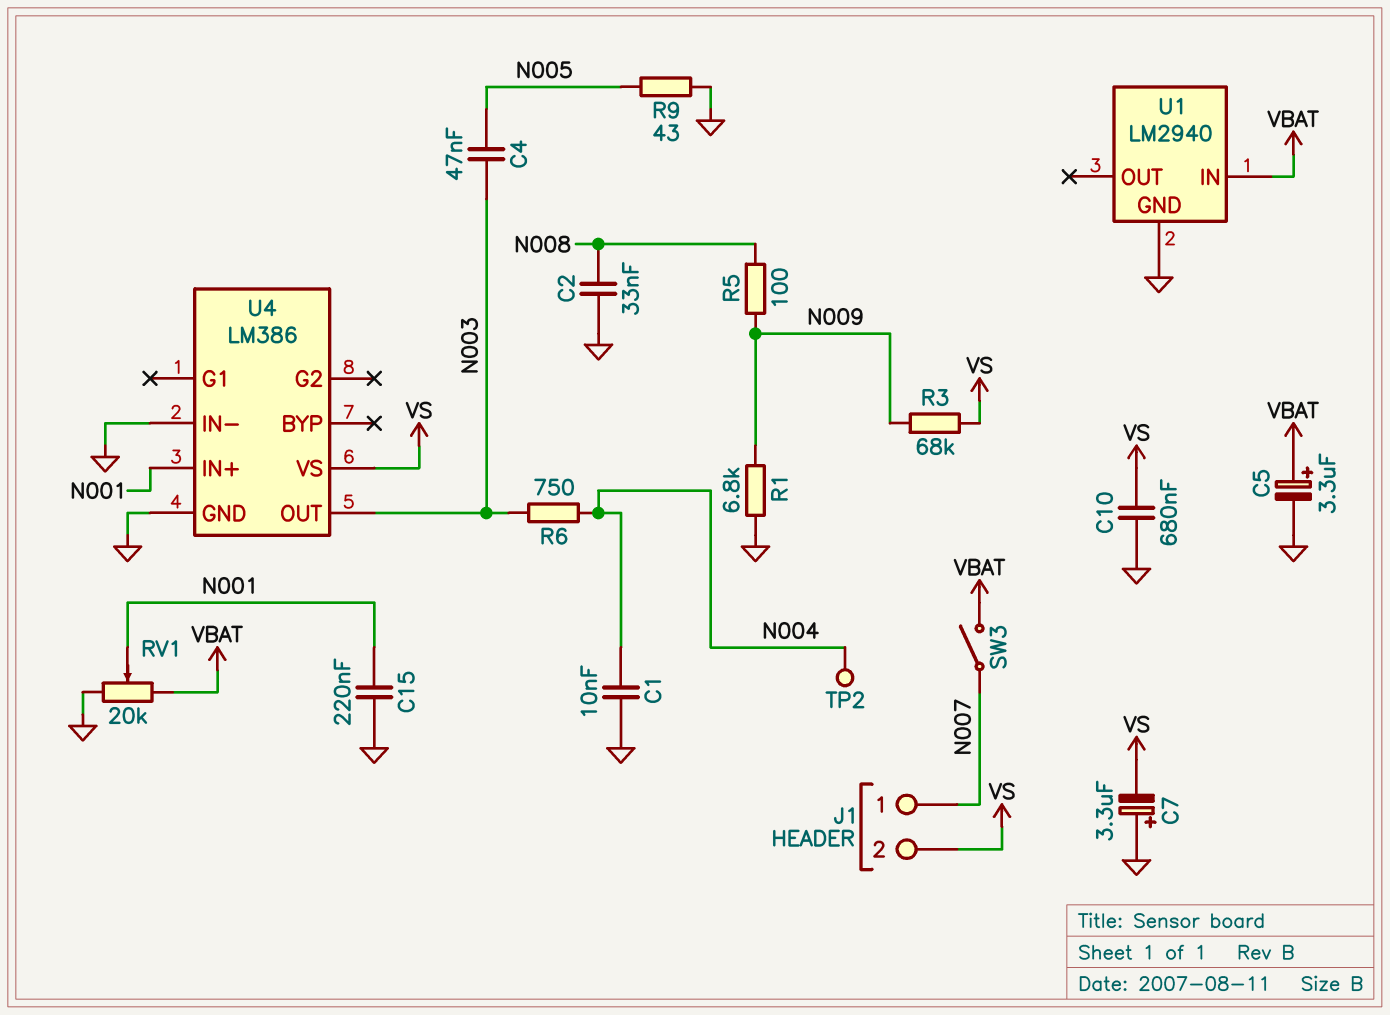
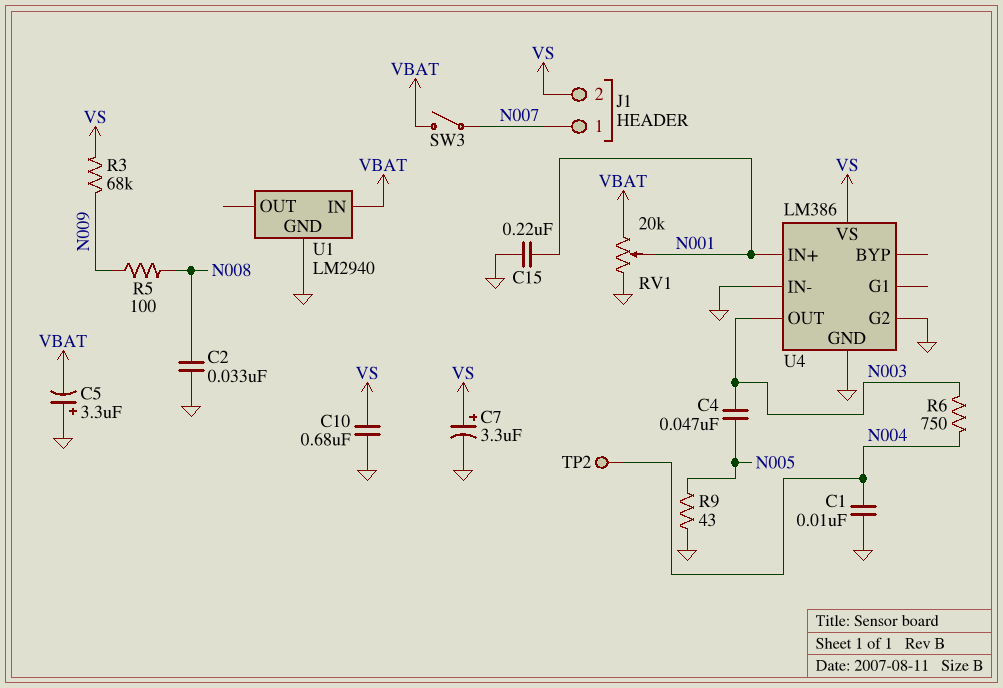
C5: 3.3uF (plus VBAT, minus GND) -> 3.3uF (plus GND, minus VBAT)
C7: 3.3uF (plus GND, minus VS) -> 3.3uF (plus VS, minus GND)
R1: 6.8k (GND, N009) -> none
U4 pin G2: none -> GND

